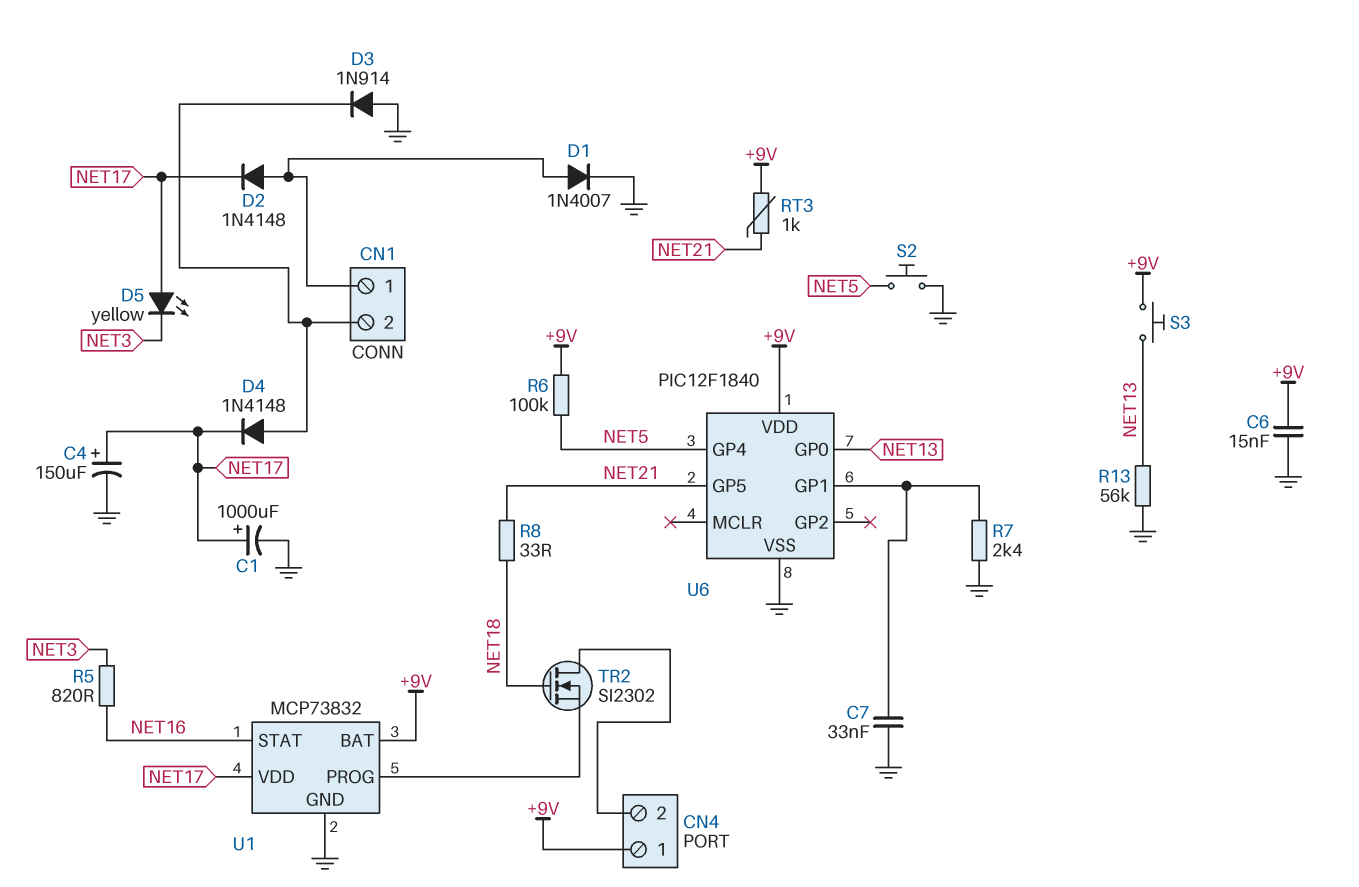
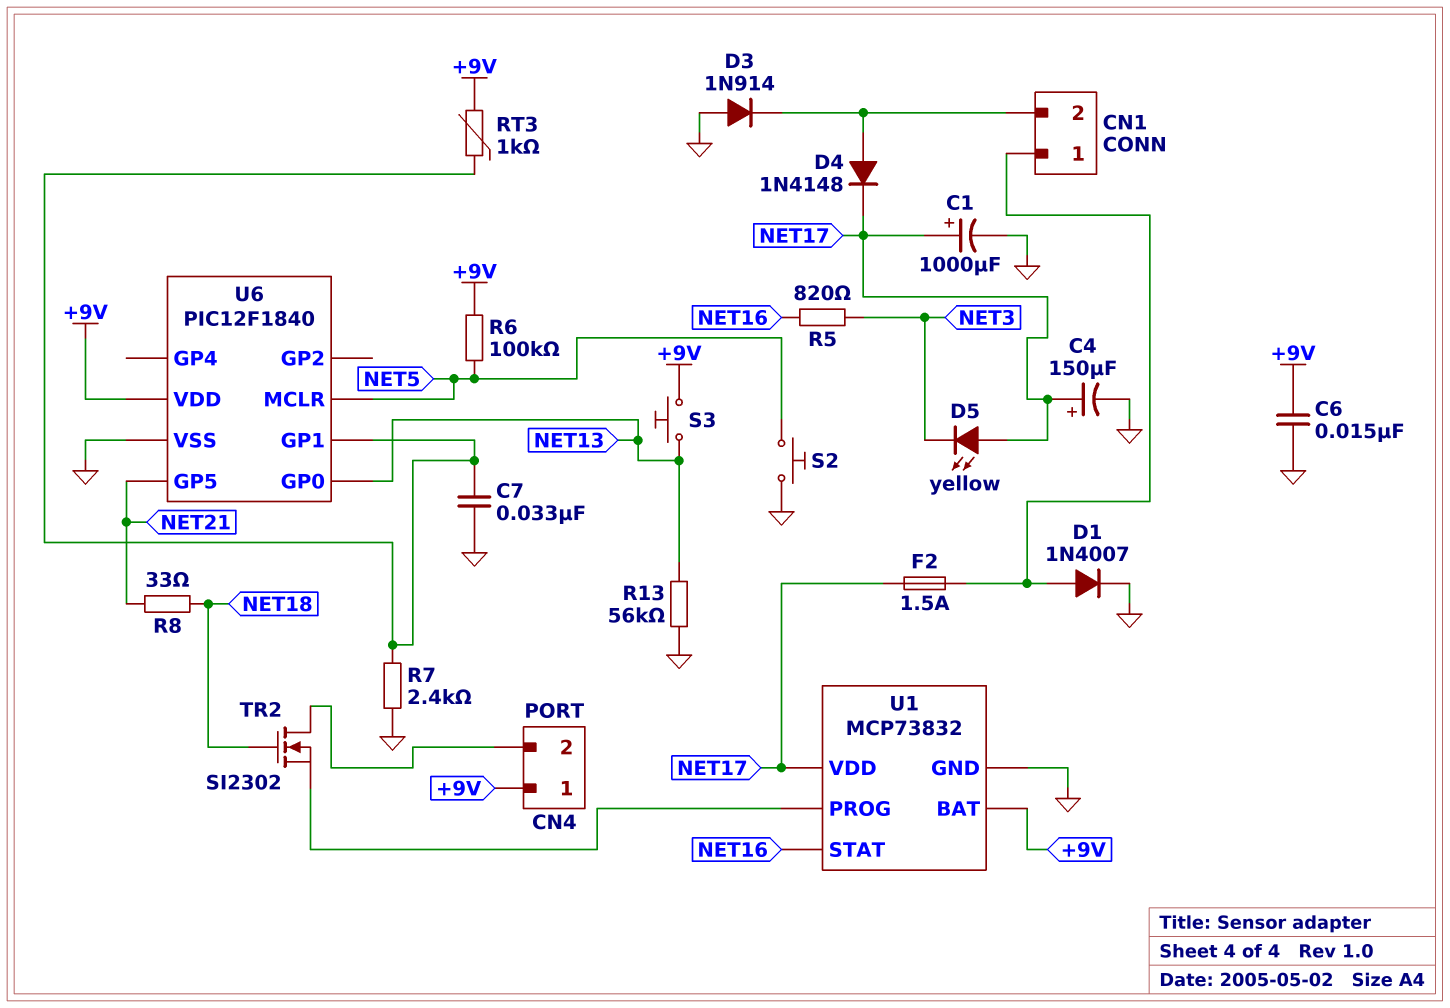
D2: diode 1N4148 (A CN1/1, K NET17) -> none
F2: none -> 1.5A (CN1/1, NET17)
RT3: 1k (+9V, NET21) -> 1k (+9V, U6/GP1)
U6 pin GP4: NET5 -> none
U6 pin MCLR: none -> NET5

